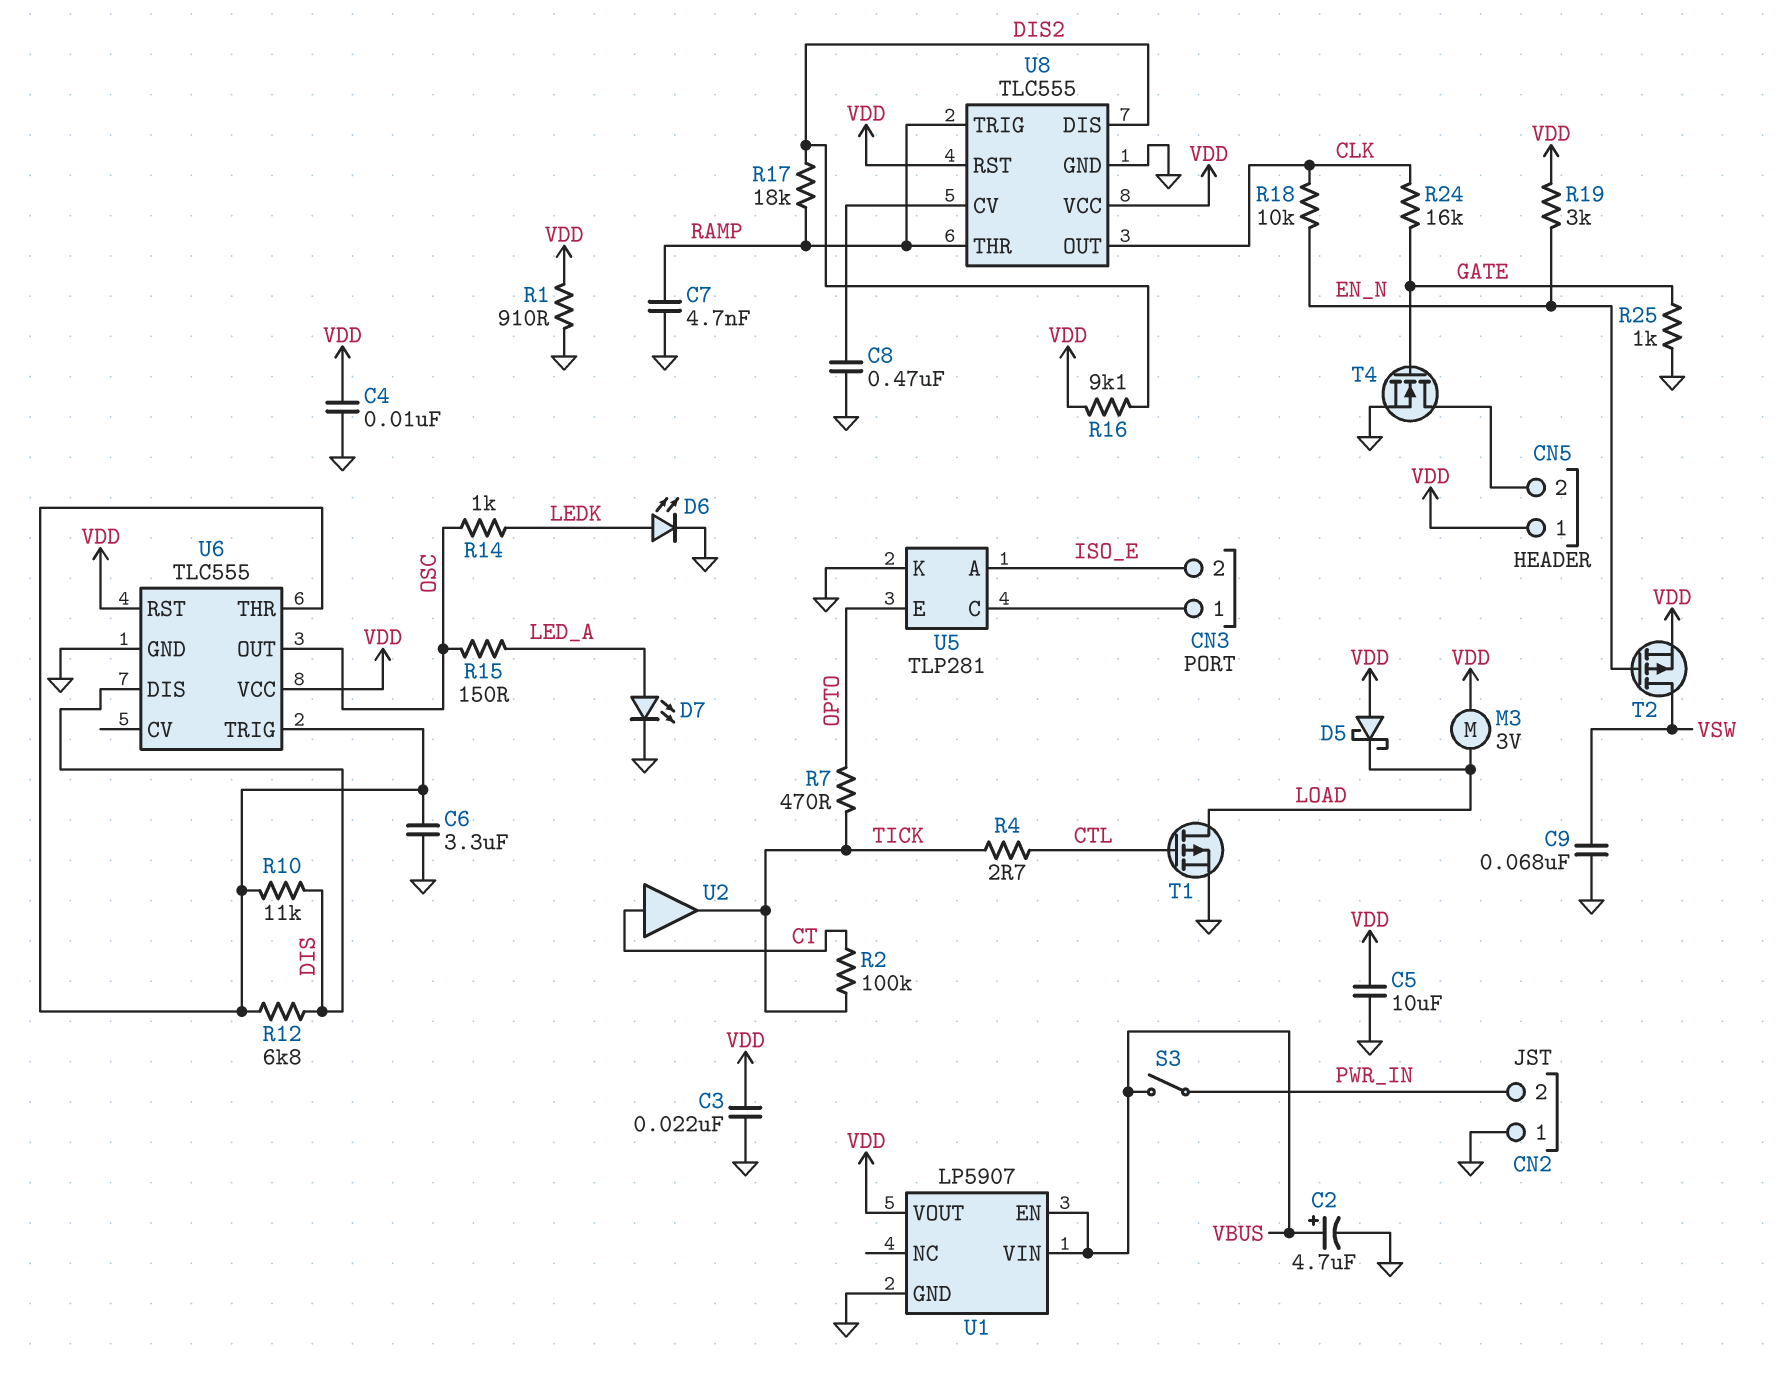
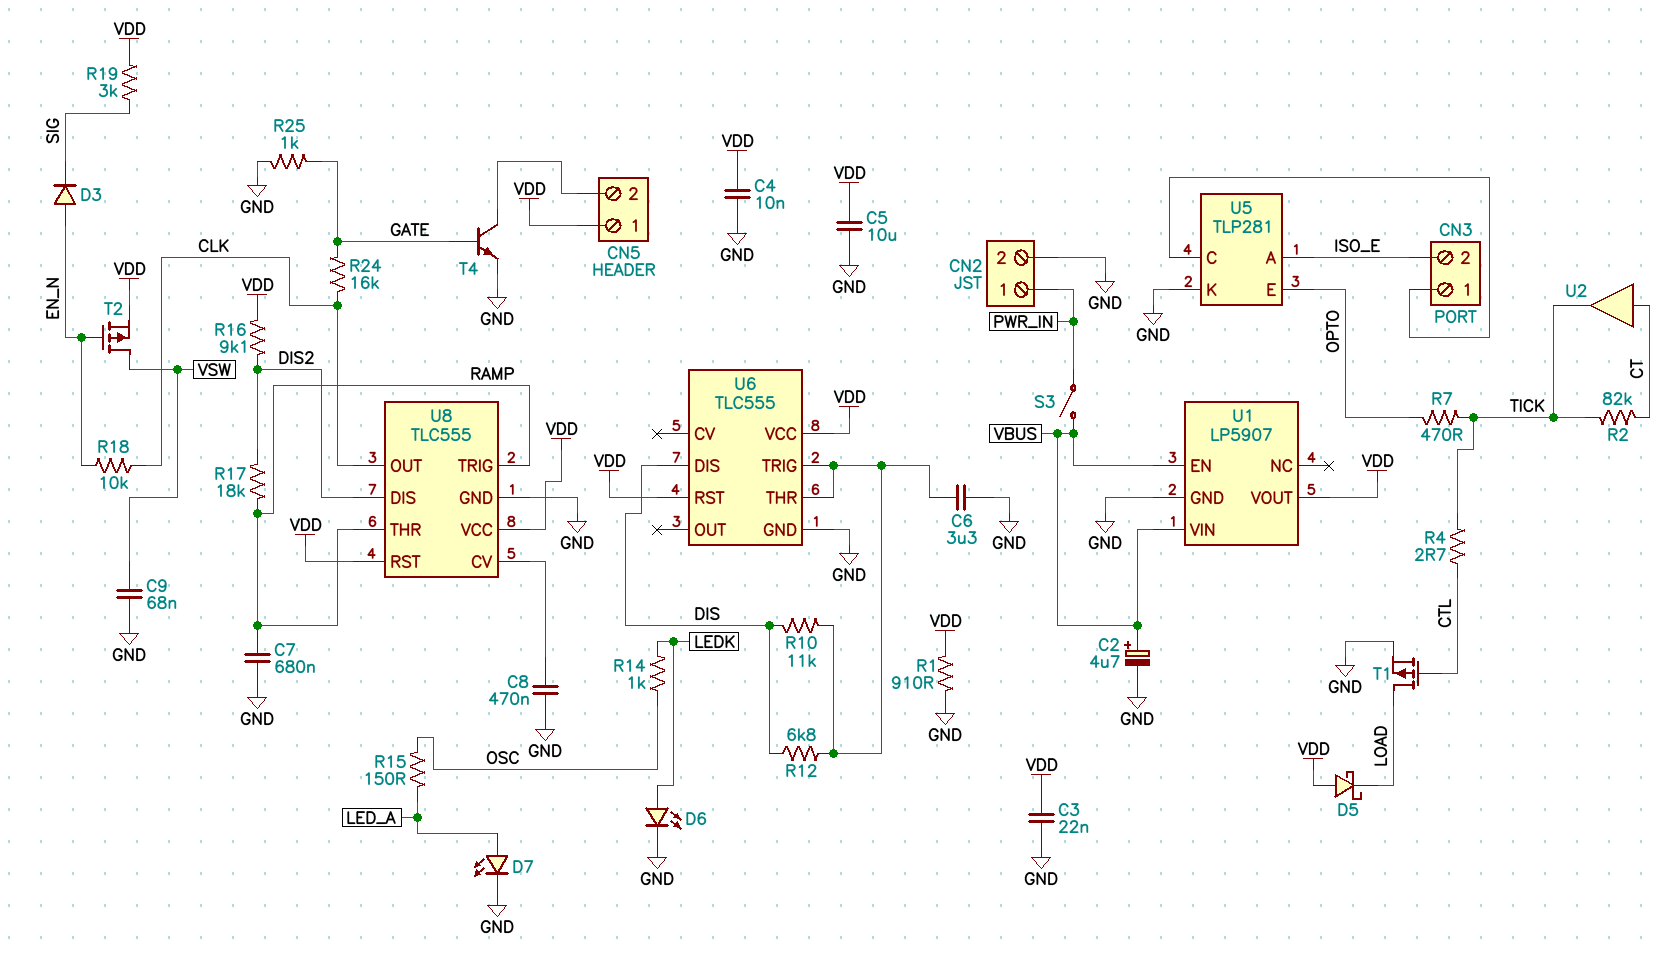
C7: 4.7nF (GND, RAMP) -> 680nF (GND, RAMP)
CN2 pin 1: GND -> PWR_IN
CN2 pin 2: PWR_IN -> GND
D3: none -> diode (A EN_N, K SIG)
M3: motor 3V (LOAD, VDD) -> none
R2: 100k (CT, TICK) -> 82k (CT, TICK)
R19: 3k (EN_N, VDD) -> 3k (SIG, VDD)
T4: NMOS (G GATE, D CN5/2, S GND) -> NPN (B GATE, C CN5/2, E GND)
U6 pin OUT: OSC -> none

